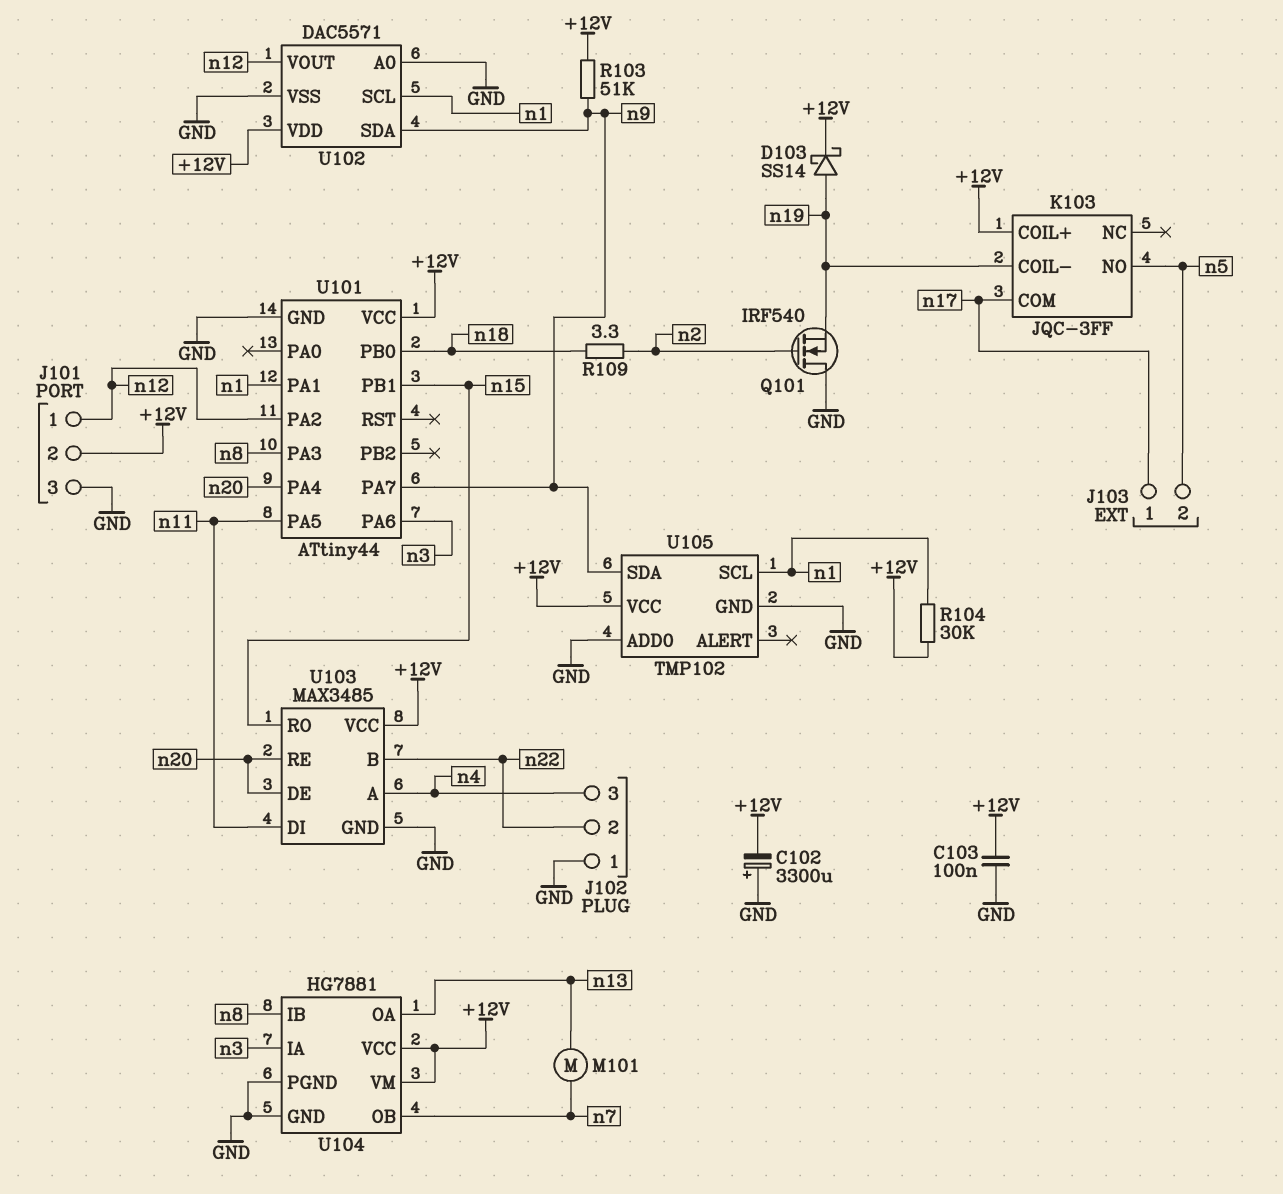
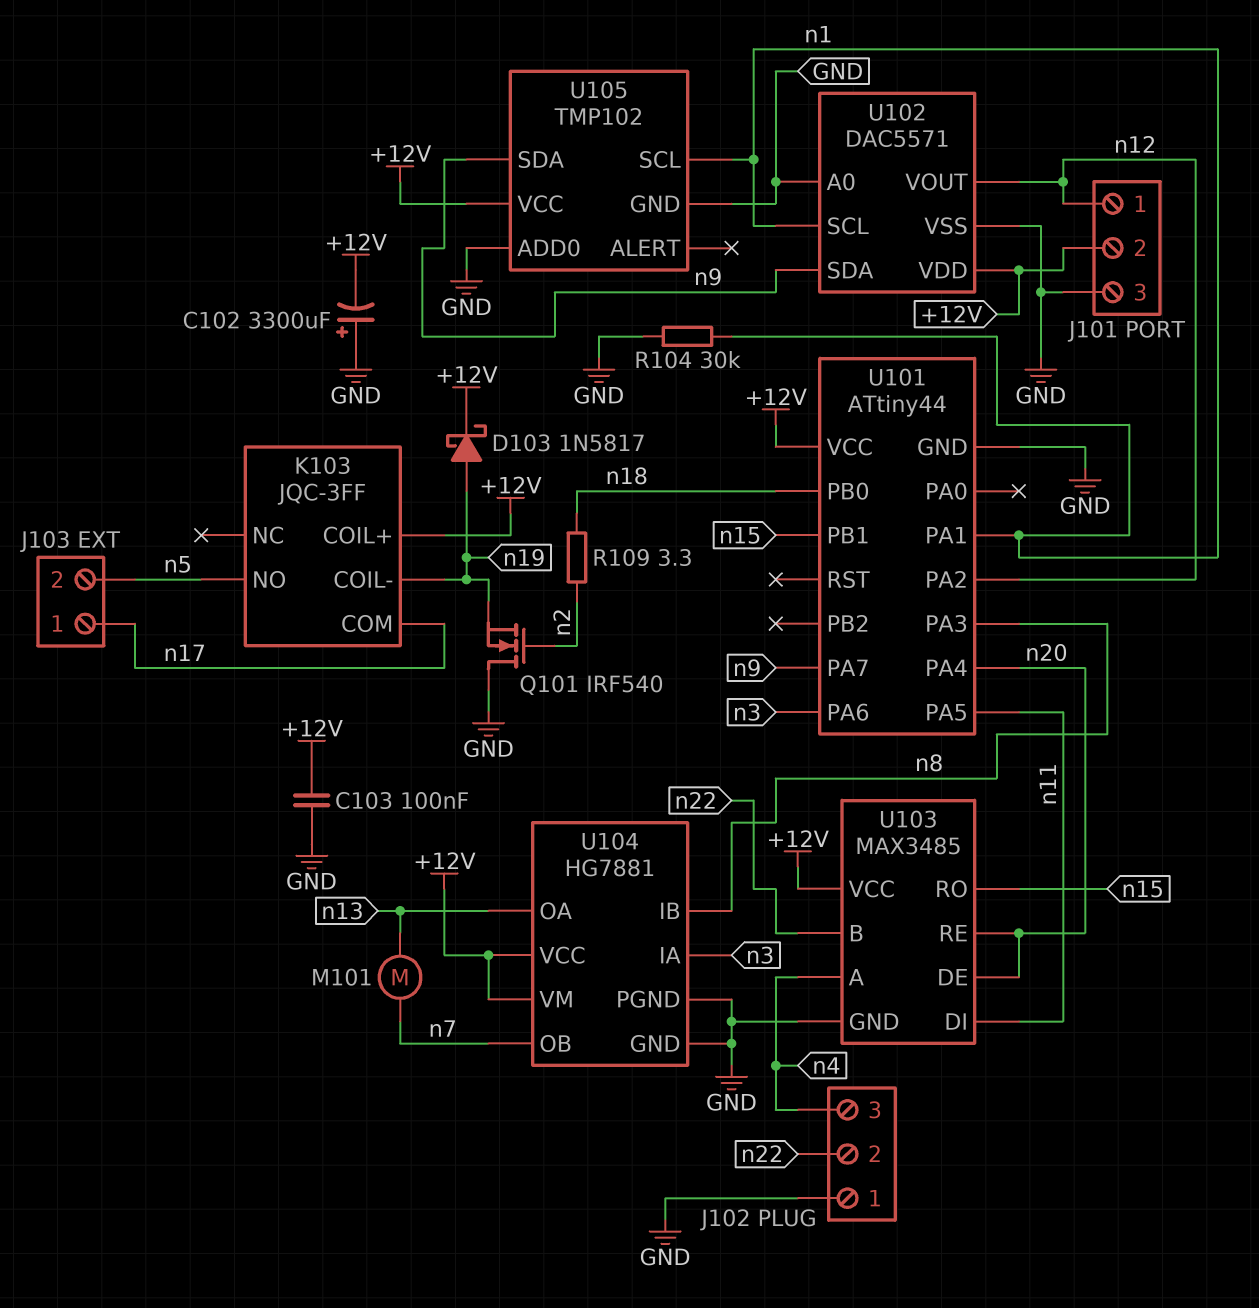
D103: schottky SS14 (A n19, K +12V) -> schottky 1N5817 (A n19, K +12V)
R103: 51k (+12V, n9) -> none
R104: 30k (+12V, n1) -> 30k (GND, n1)

